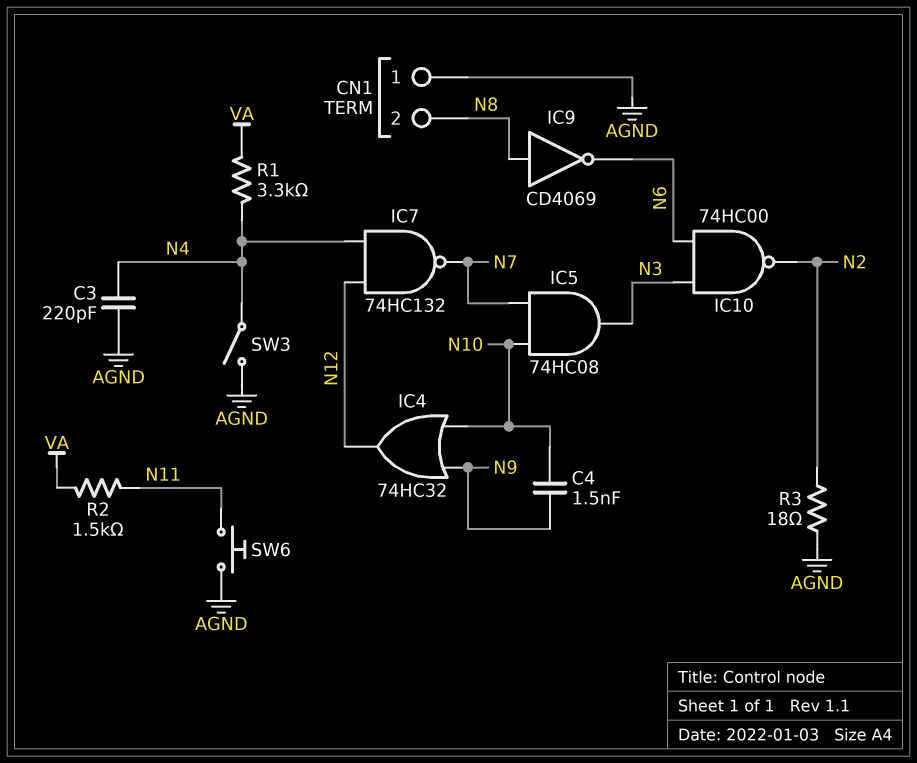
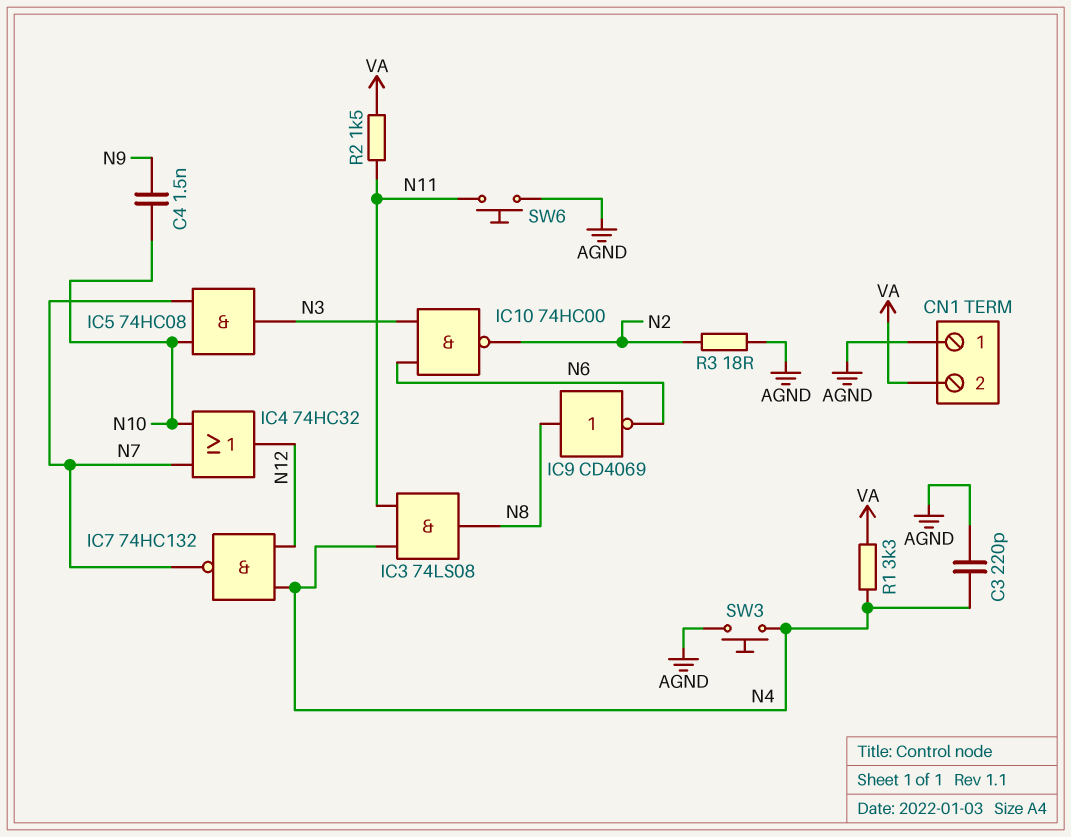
CN1 pin 2: N8 -> VA
IC3: none -> AND 74LS08 (in N4, in N11, out N8)
IC4: OR 74HC32 (in N9, in N10, out N12) -> OR 74HC32 (in N7, in N10, out N12)
SW3: switch (AGND, N4) -> button (AGND, N4)

